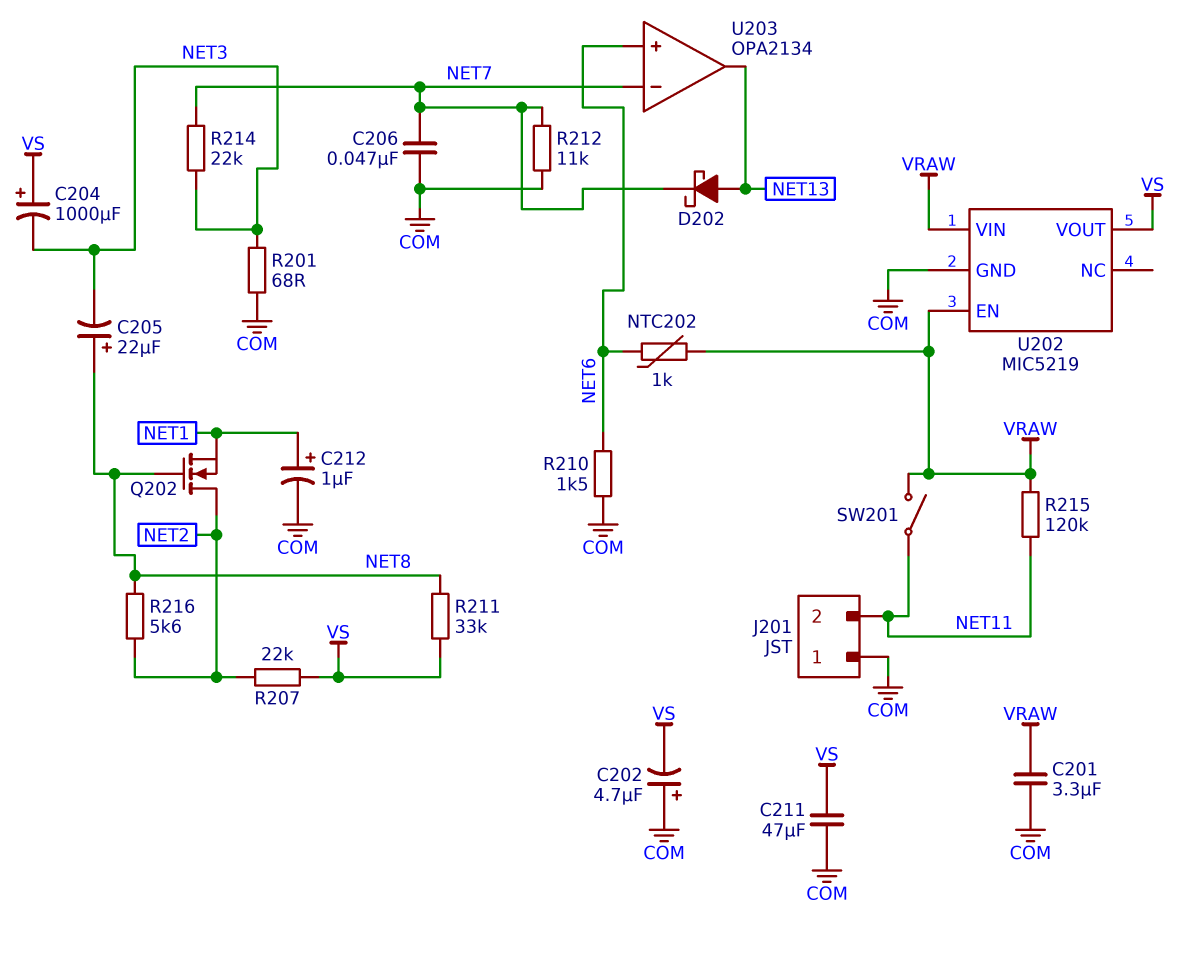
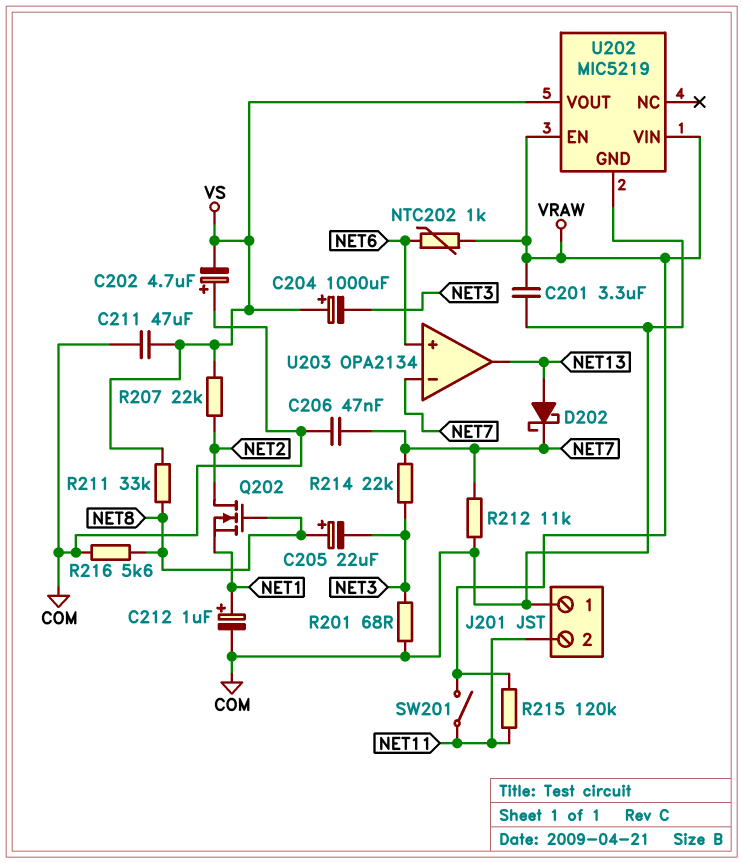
R210: 1.5k (COM, NET6) -> none
R216: 5.6k (NET2, NET8) -> 5.6k (COM, NET8)

